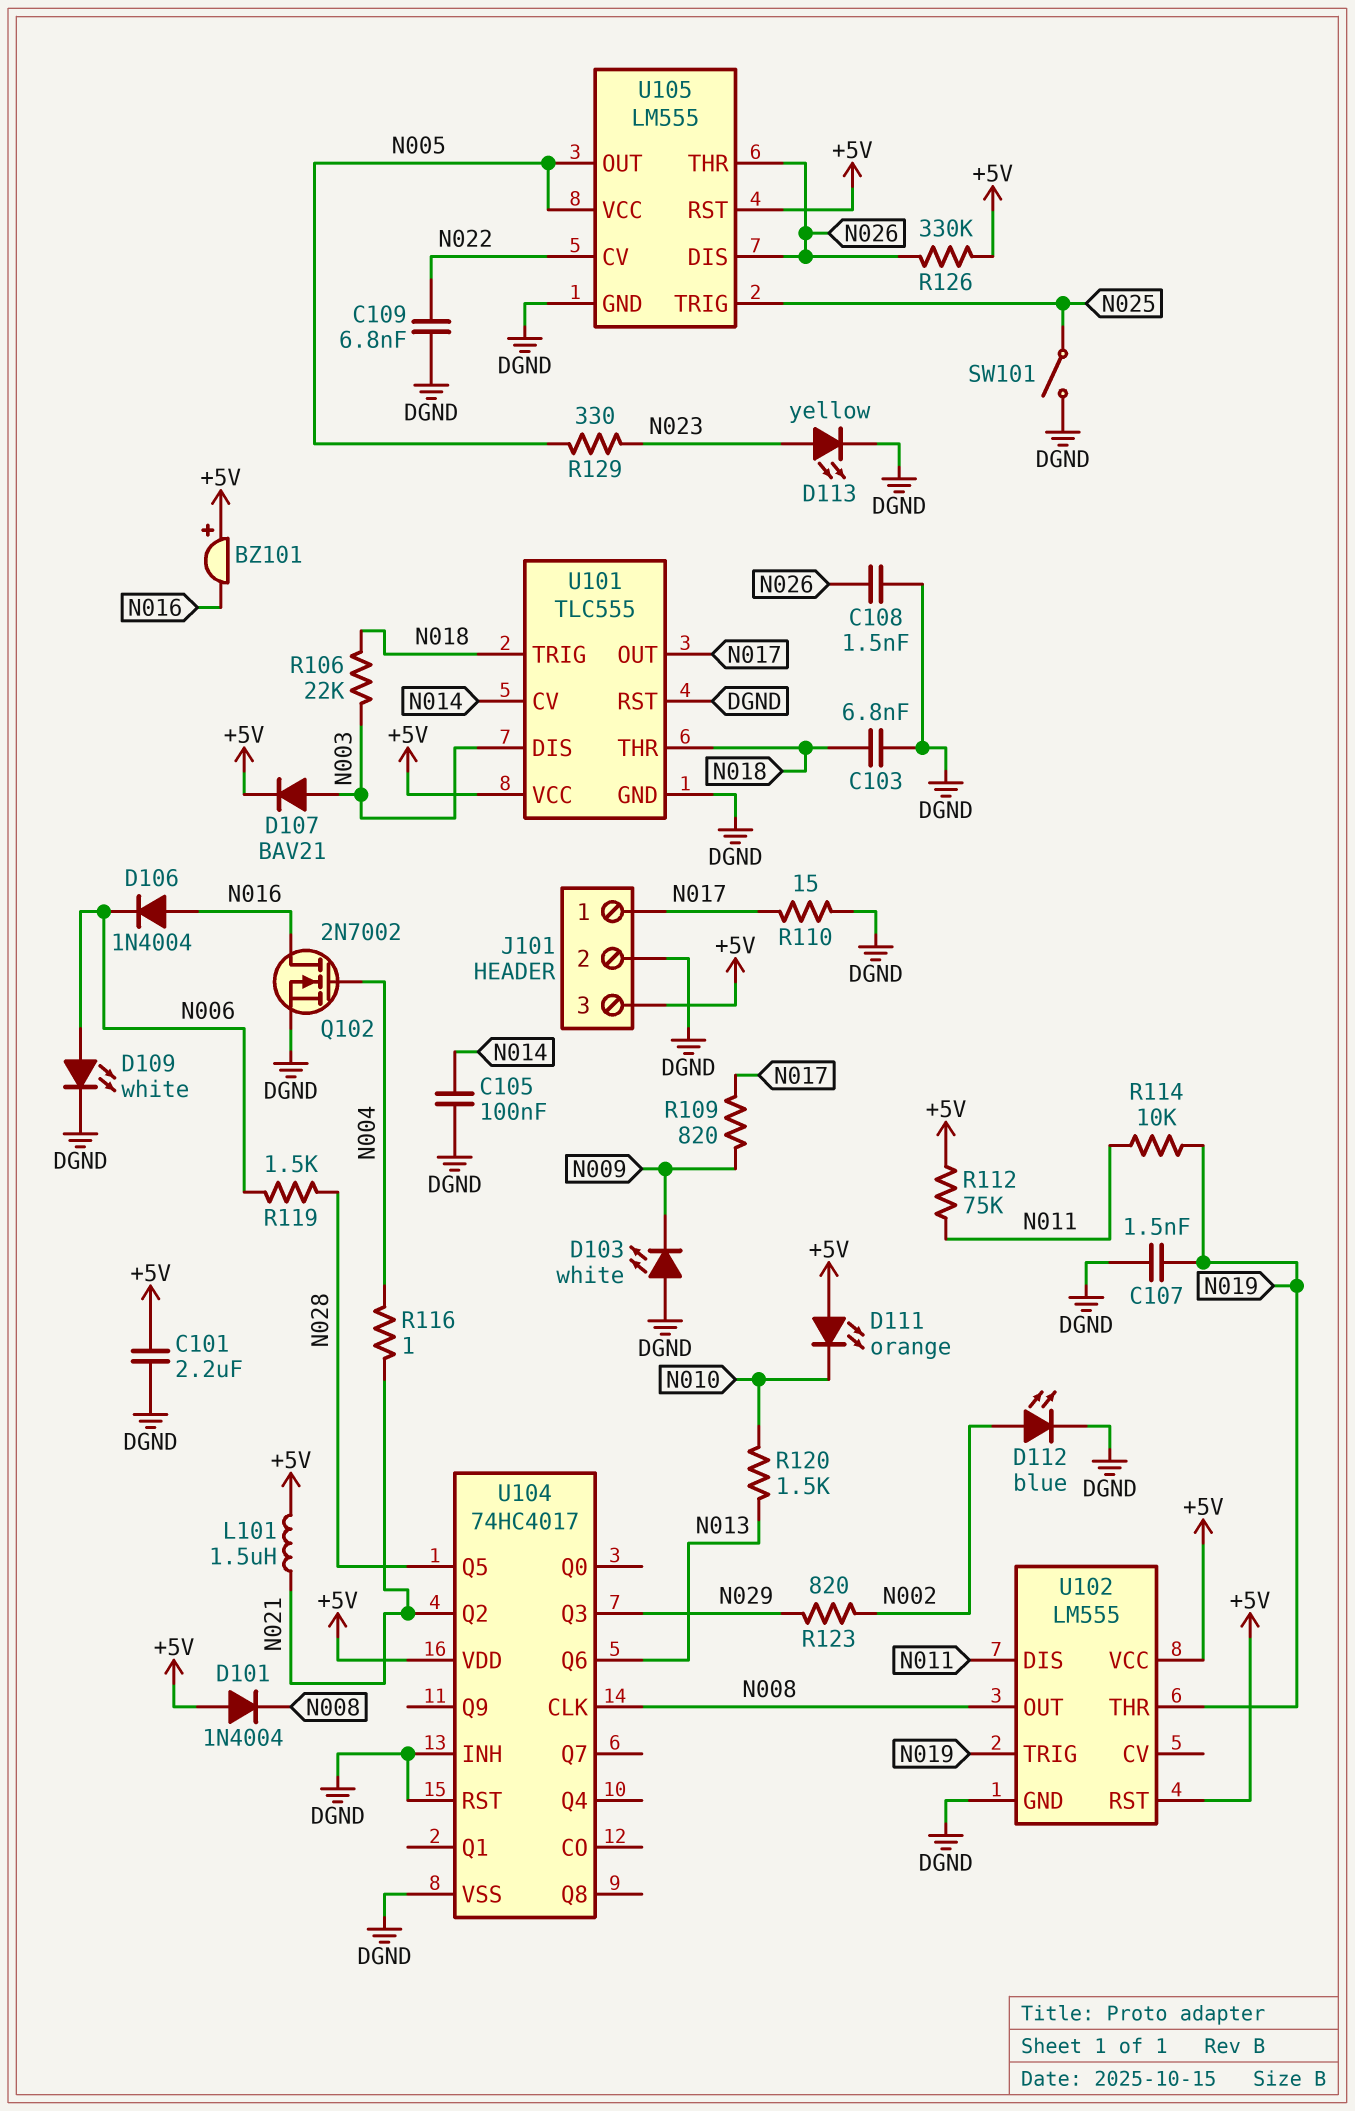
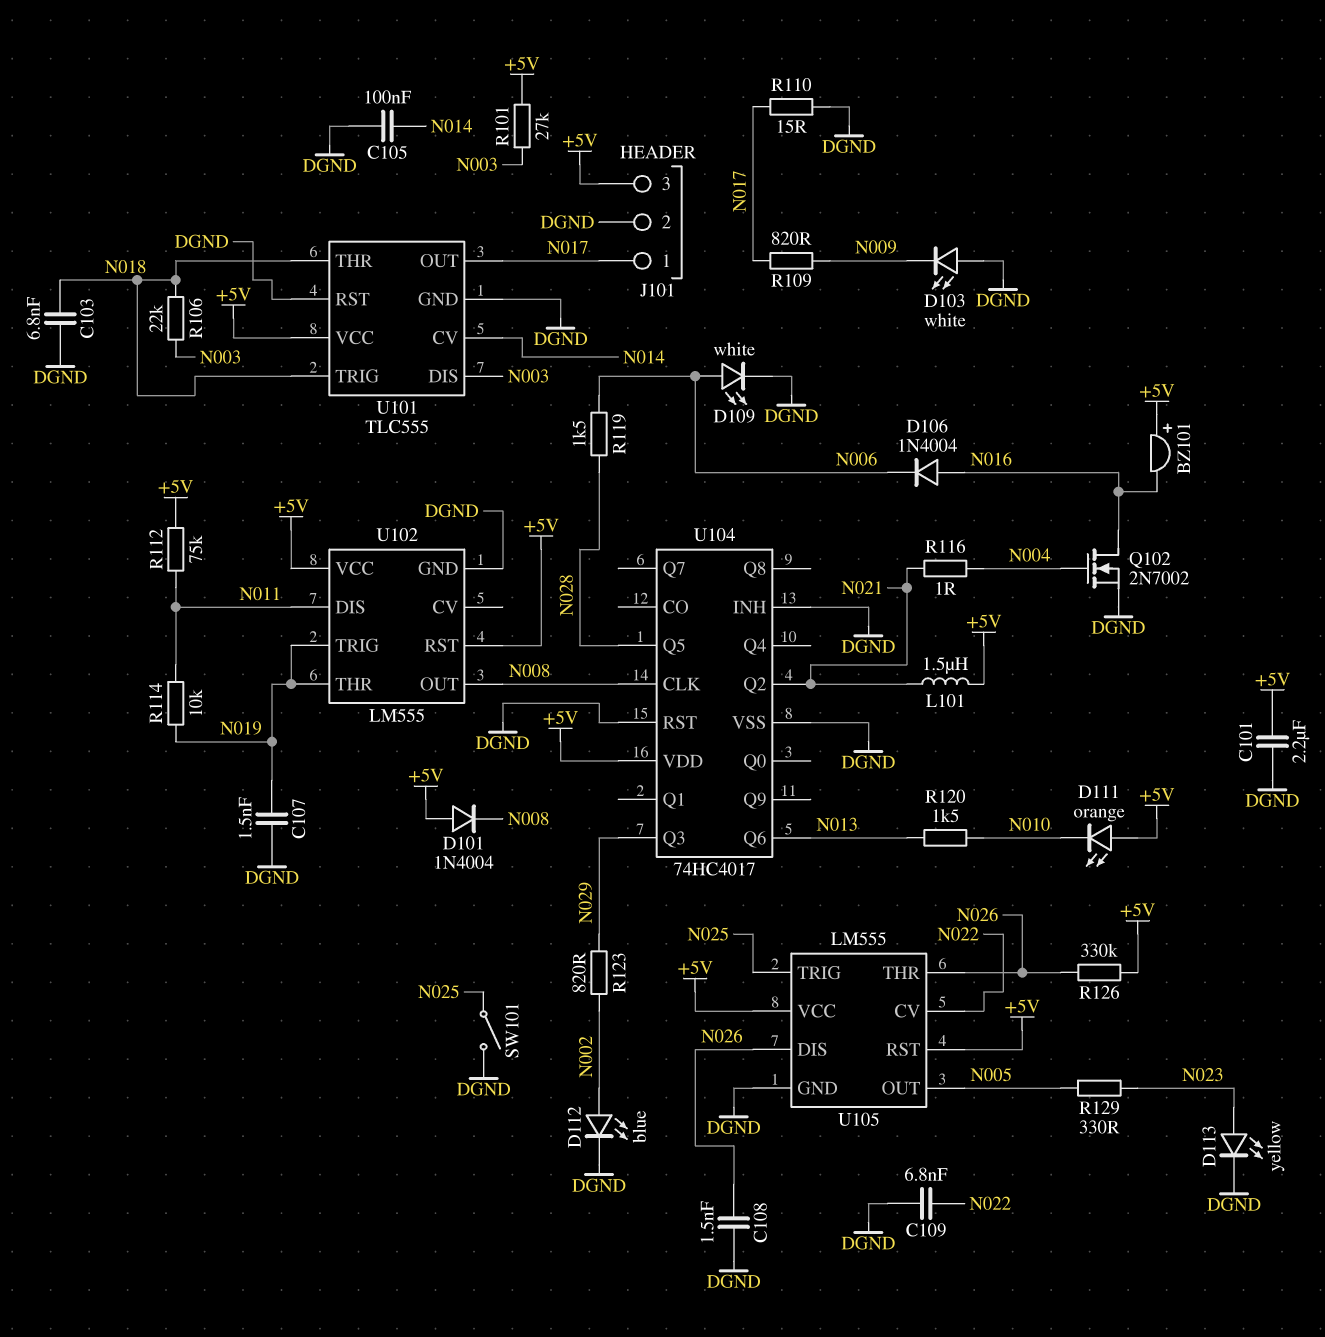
D107: diode BAV21 (A N003, K +5V) -> none
R101: none -> 27k (+5V, N003)
U105 pin VCC: N005 -> +5V

